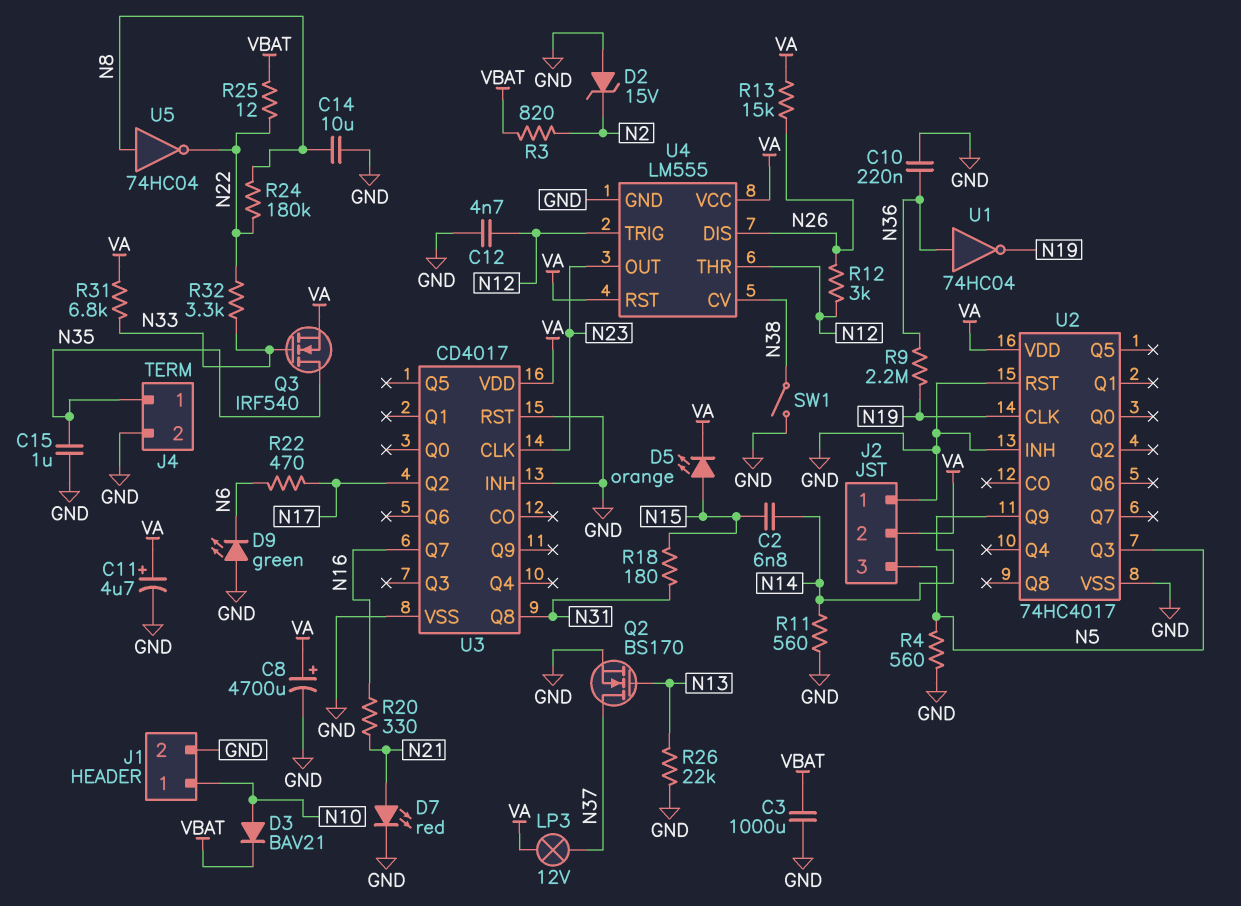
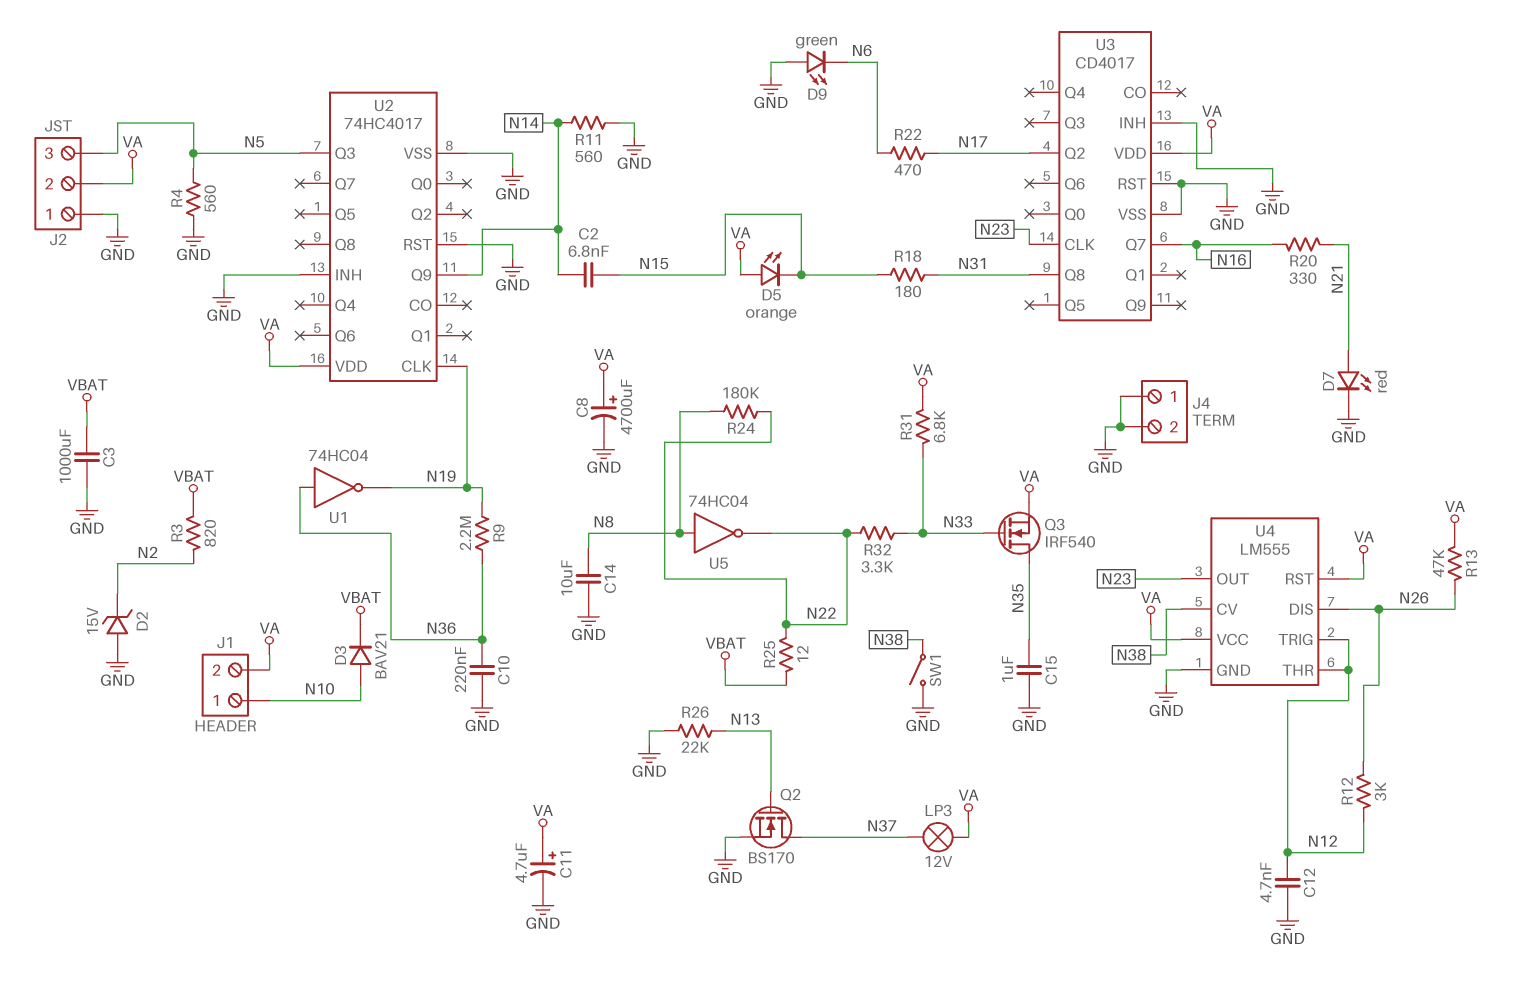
D5: LED orange (A N15, K VA) -> LED orange (A VA, K N15)
J1 pin 2: GND -> VA
J4 pin 1: N35 -> GND
R13: 15k (N26, VA) -> 47k (N26, VA)

